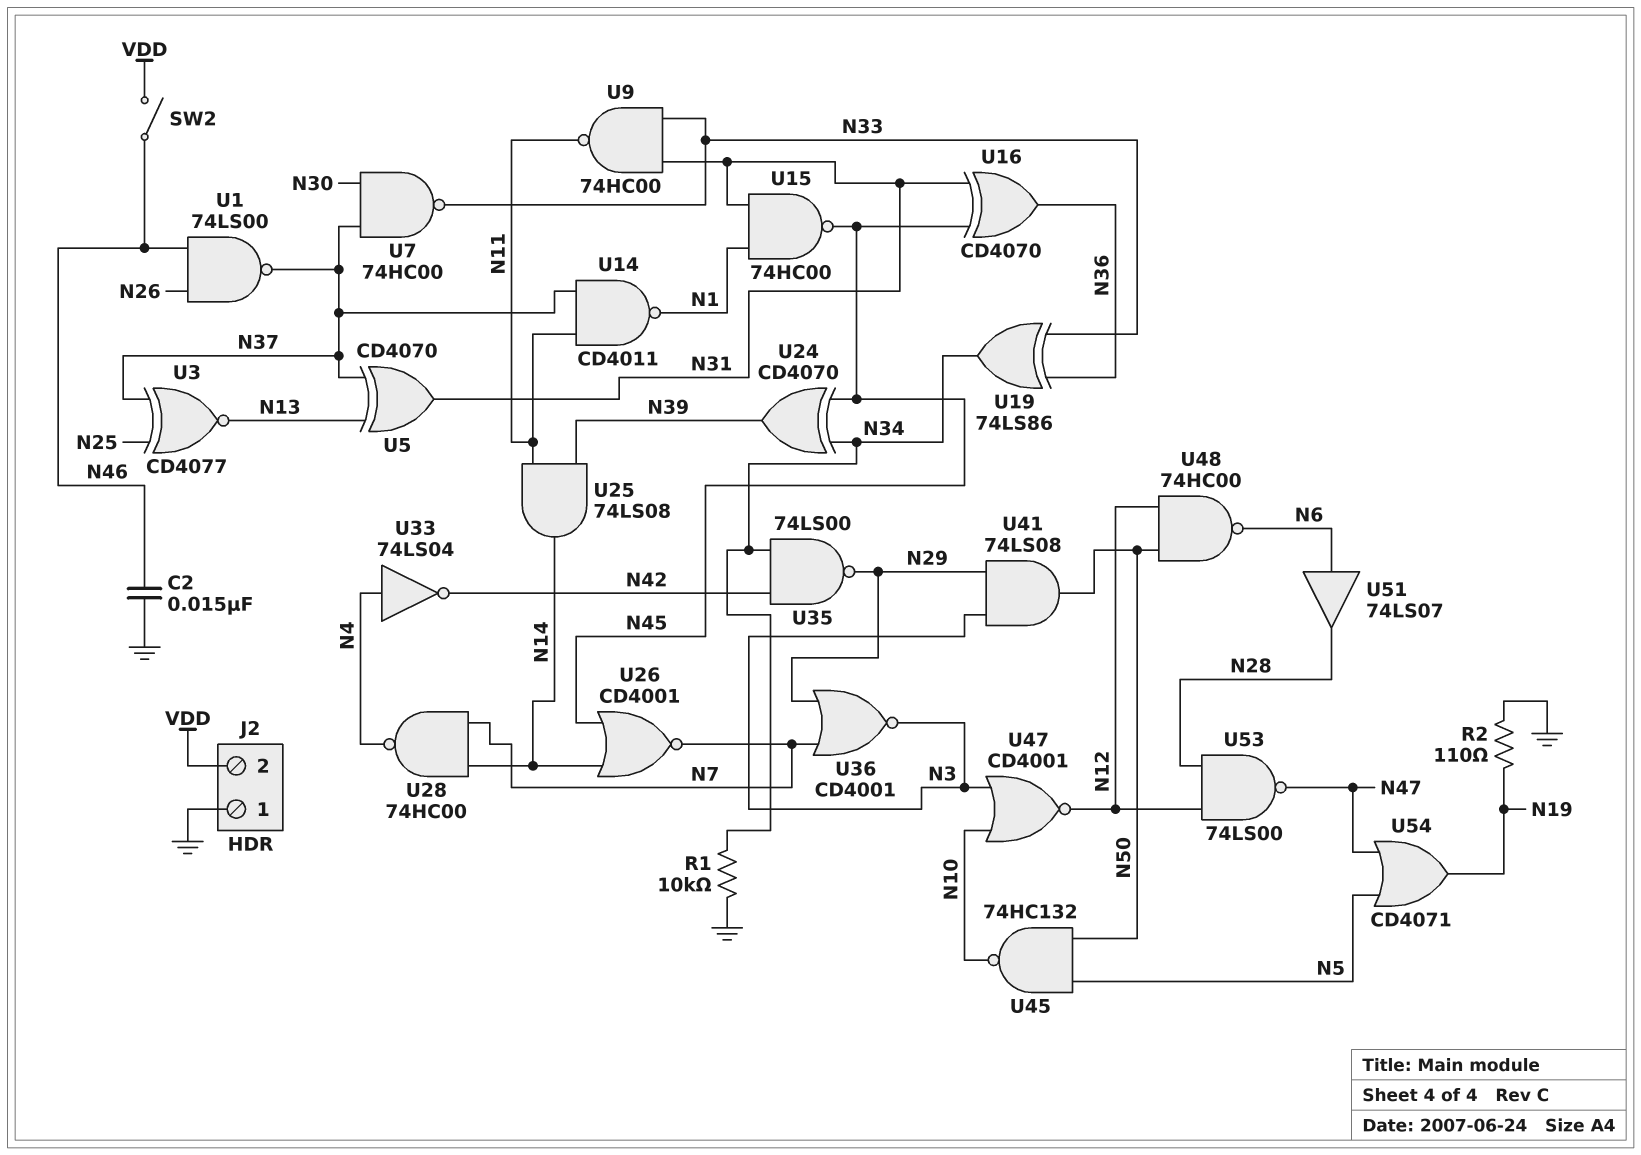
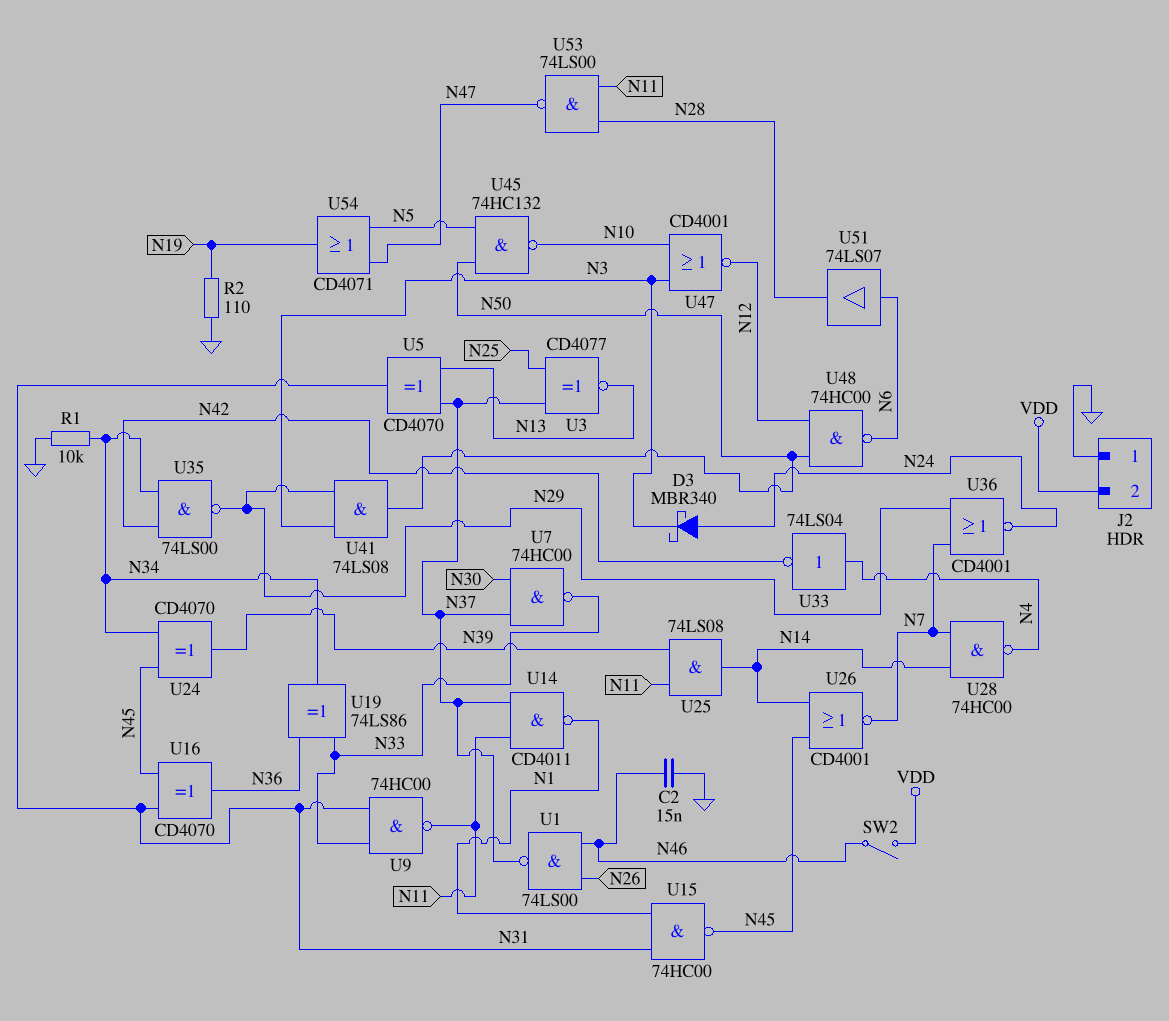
D3: none -> schottky MBR340 (A N24, K N3)
U36: NOR CD4001 (in N7, in N29, out N3) -> NOR CD4001 (in N7, in N29, out N24)
U53: NAND 74LS00 (in N12, in N28, out N47) -> NAND 74LS00 (in N11, in N28, out N47)

